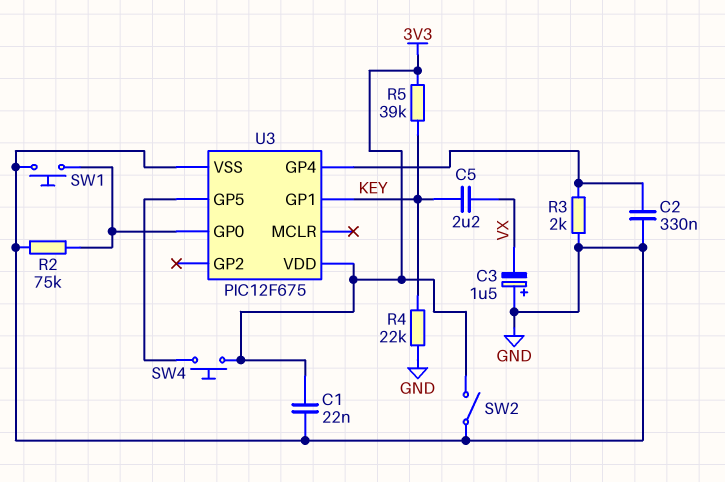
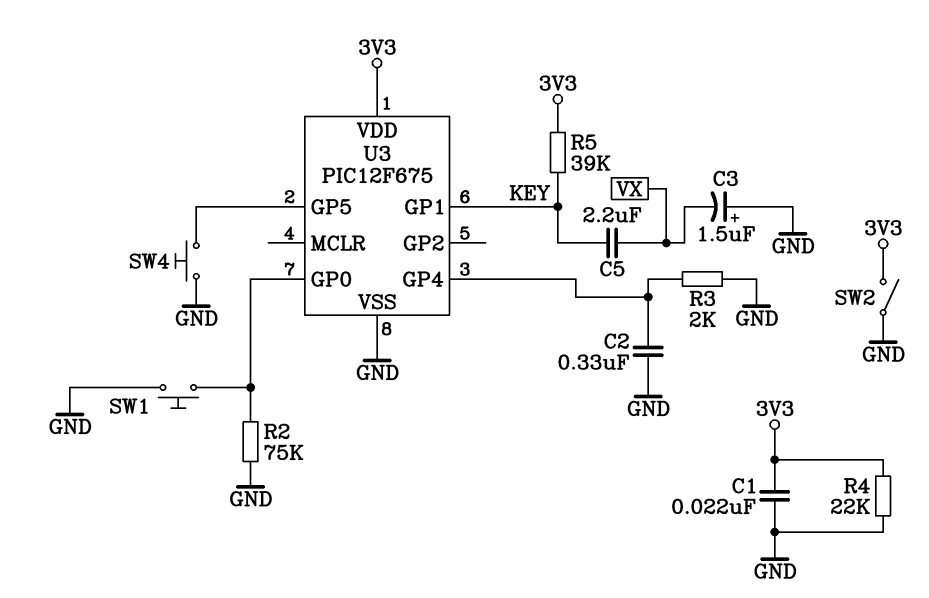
R4: 22k (GND, KEY) -> 22k (3V3, GND)
SW4: button (3V3, U3/GP5) -> button (GND, U3/GP5)

